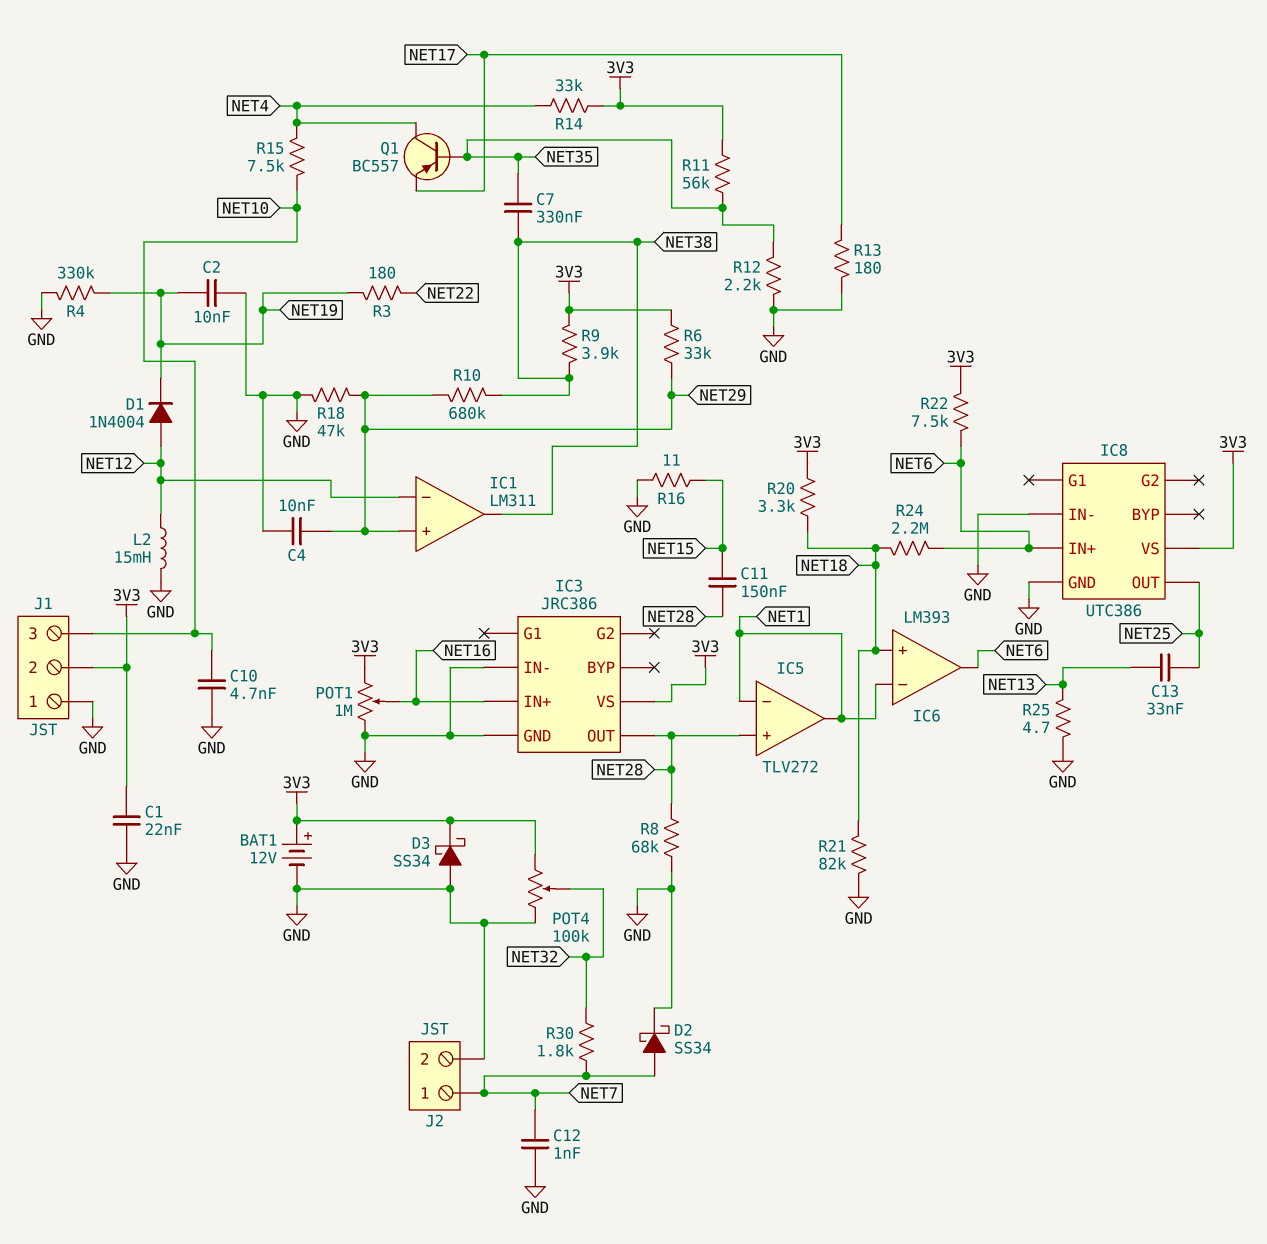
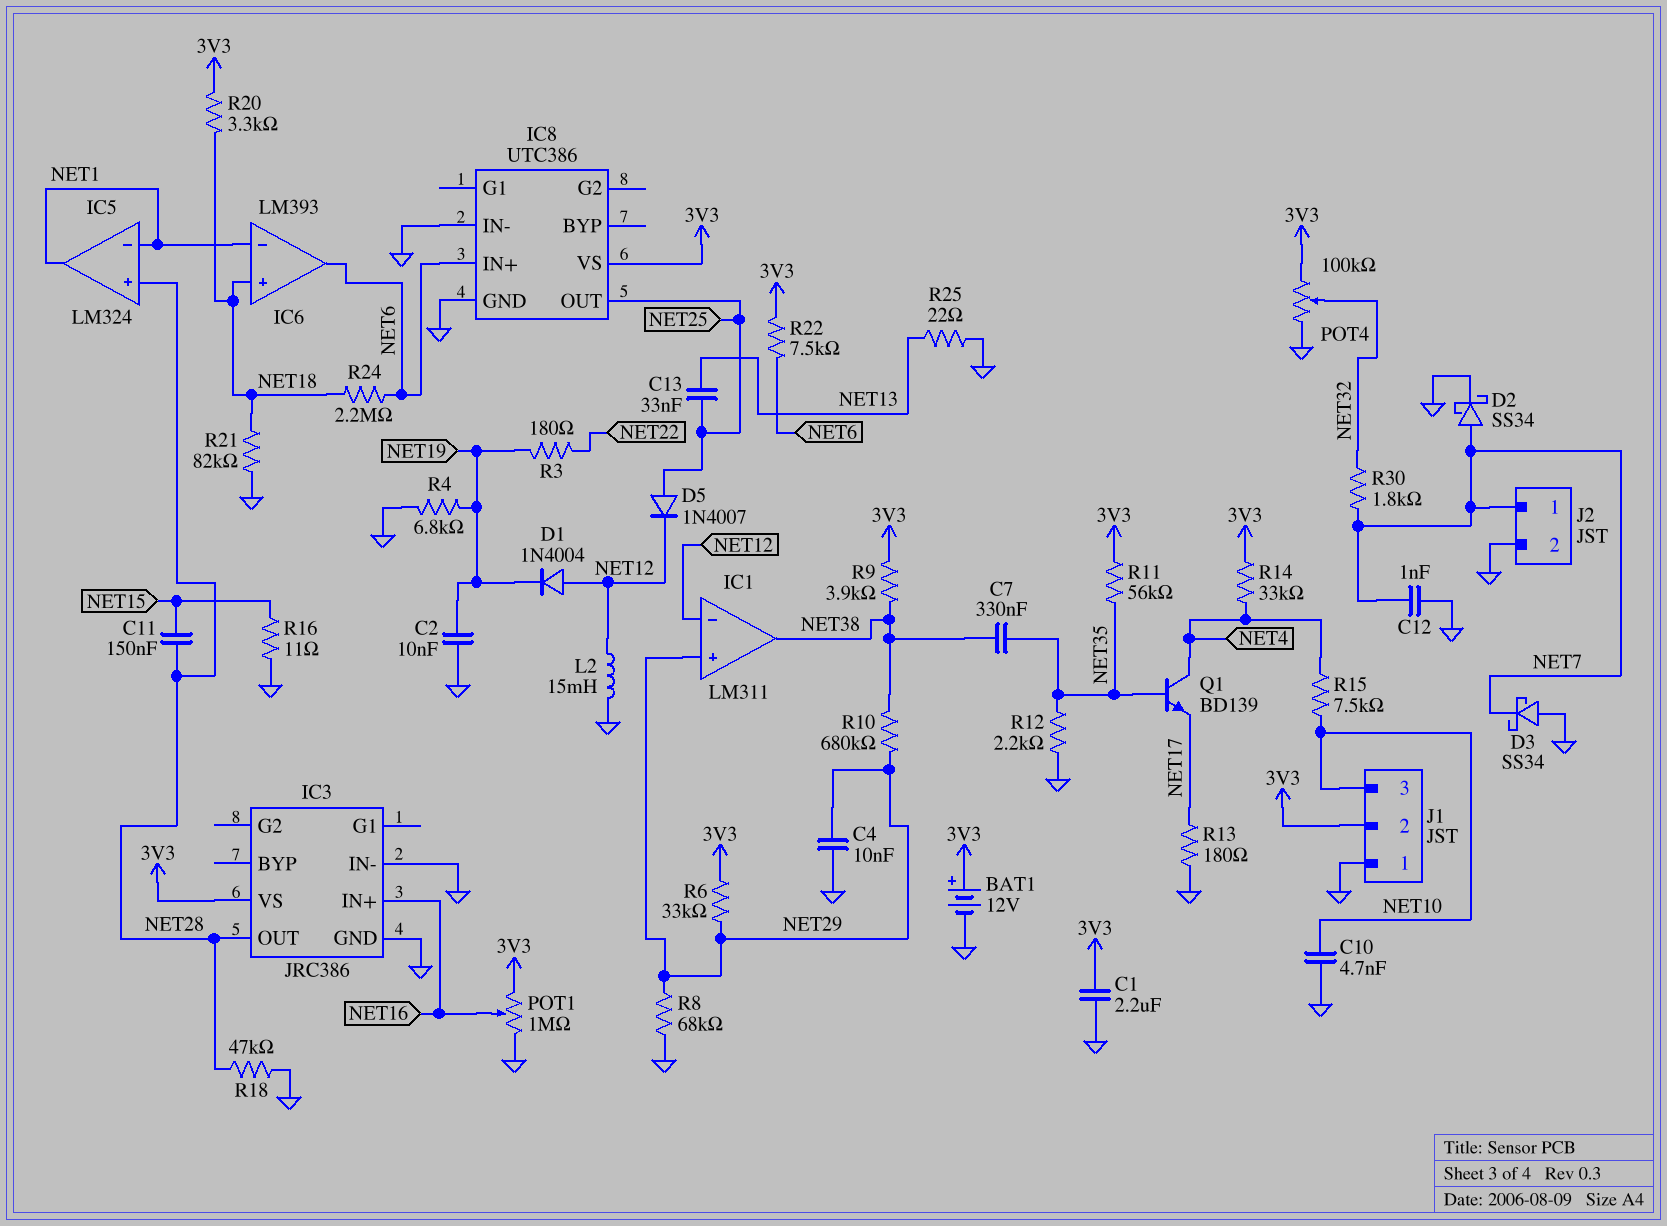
C1: 22nF (3V3, GND) -> 2.2uF (3V3, GND)
D3: schottky SS34 (A GND, K 3V3) -> schottky SS34 (A GND, K NET7)
D5: none -> diode 1N4007 (A NET25, K NET12)
IC5: TLV272 -> LM324
Q1: PNP BC557 (B NET35, C NET4, E NET17) -> NPN BD139 (B NET35, C NET4, E NET17)
R4: 330k (GND, NET19) -> 6.8k (GND, NET19)
R8: 68k (GND, NET28) -> 68k (GND, NET29)
R18: 47k (GND, NET29) -> 47k (GND, NET28)
R25: 4.7 (GND, NET13) -> 22 (GND, NET13)

